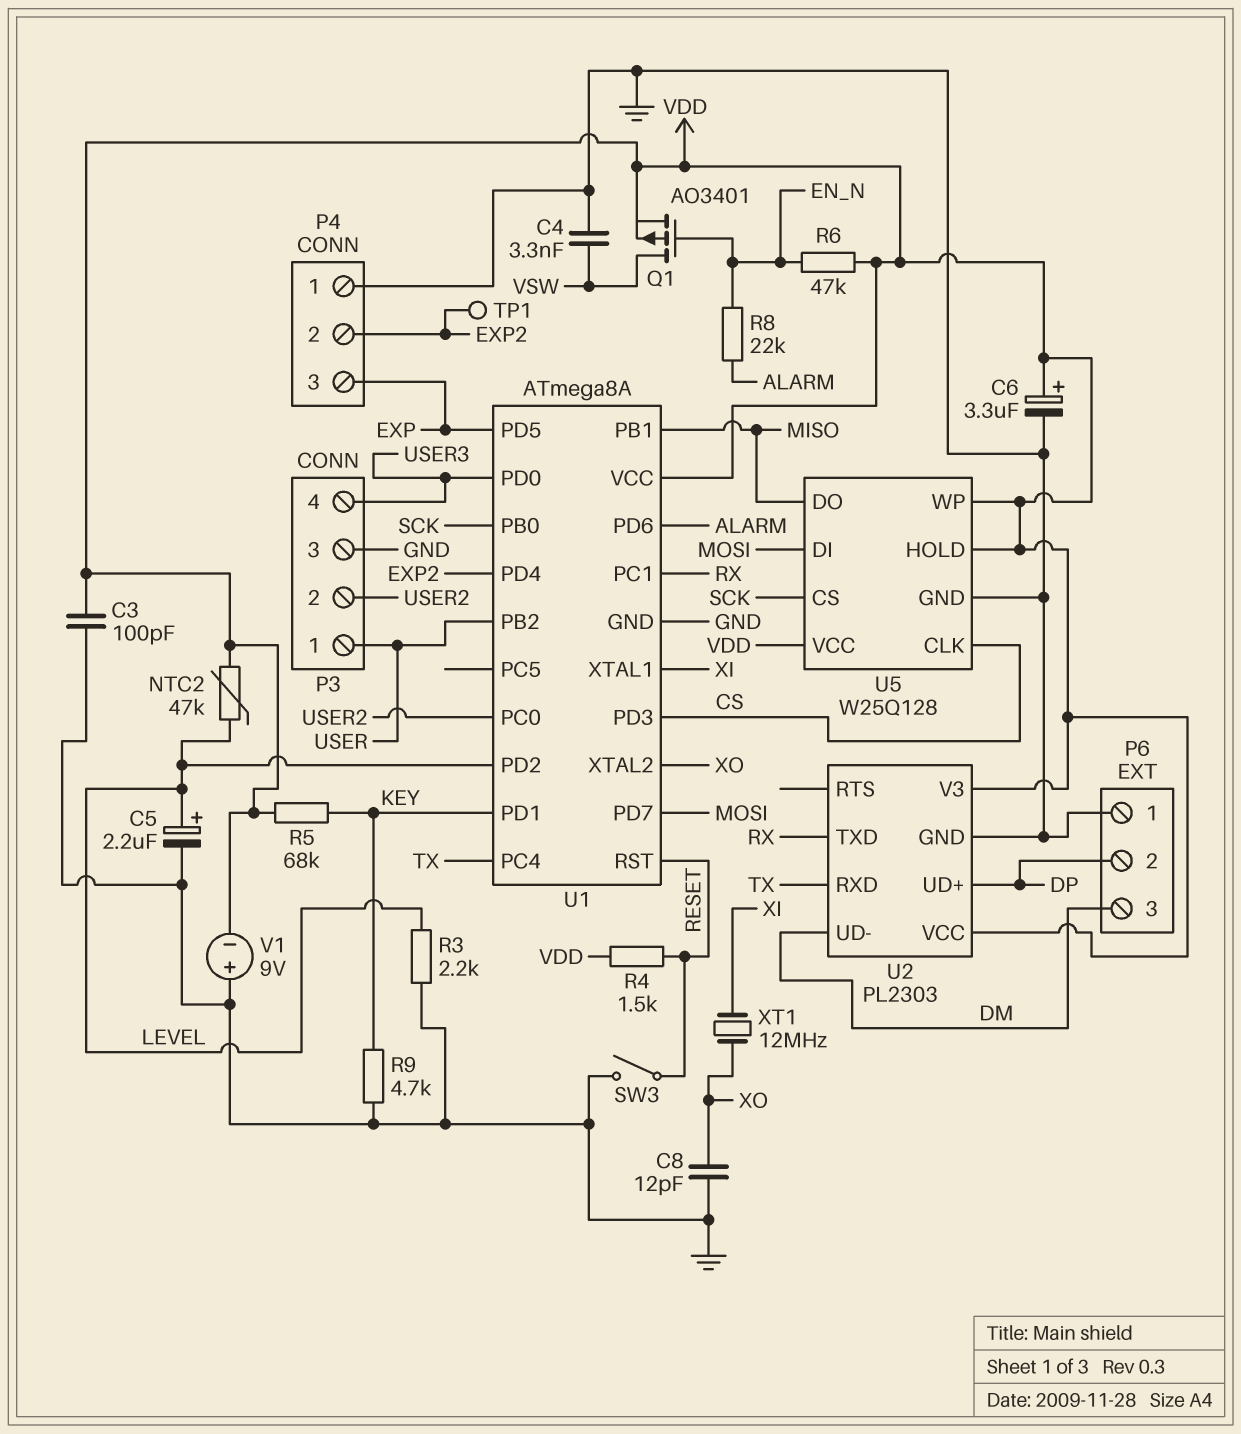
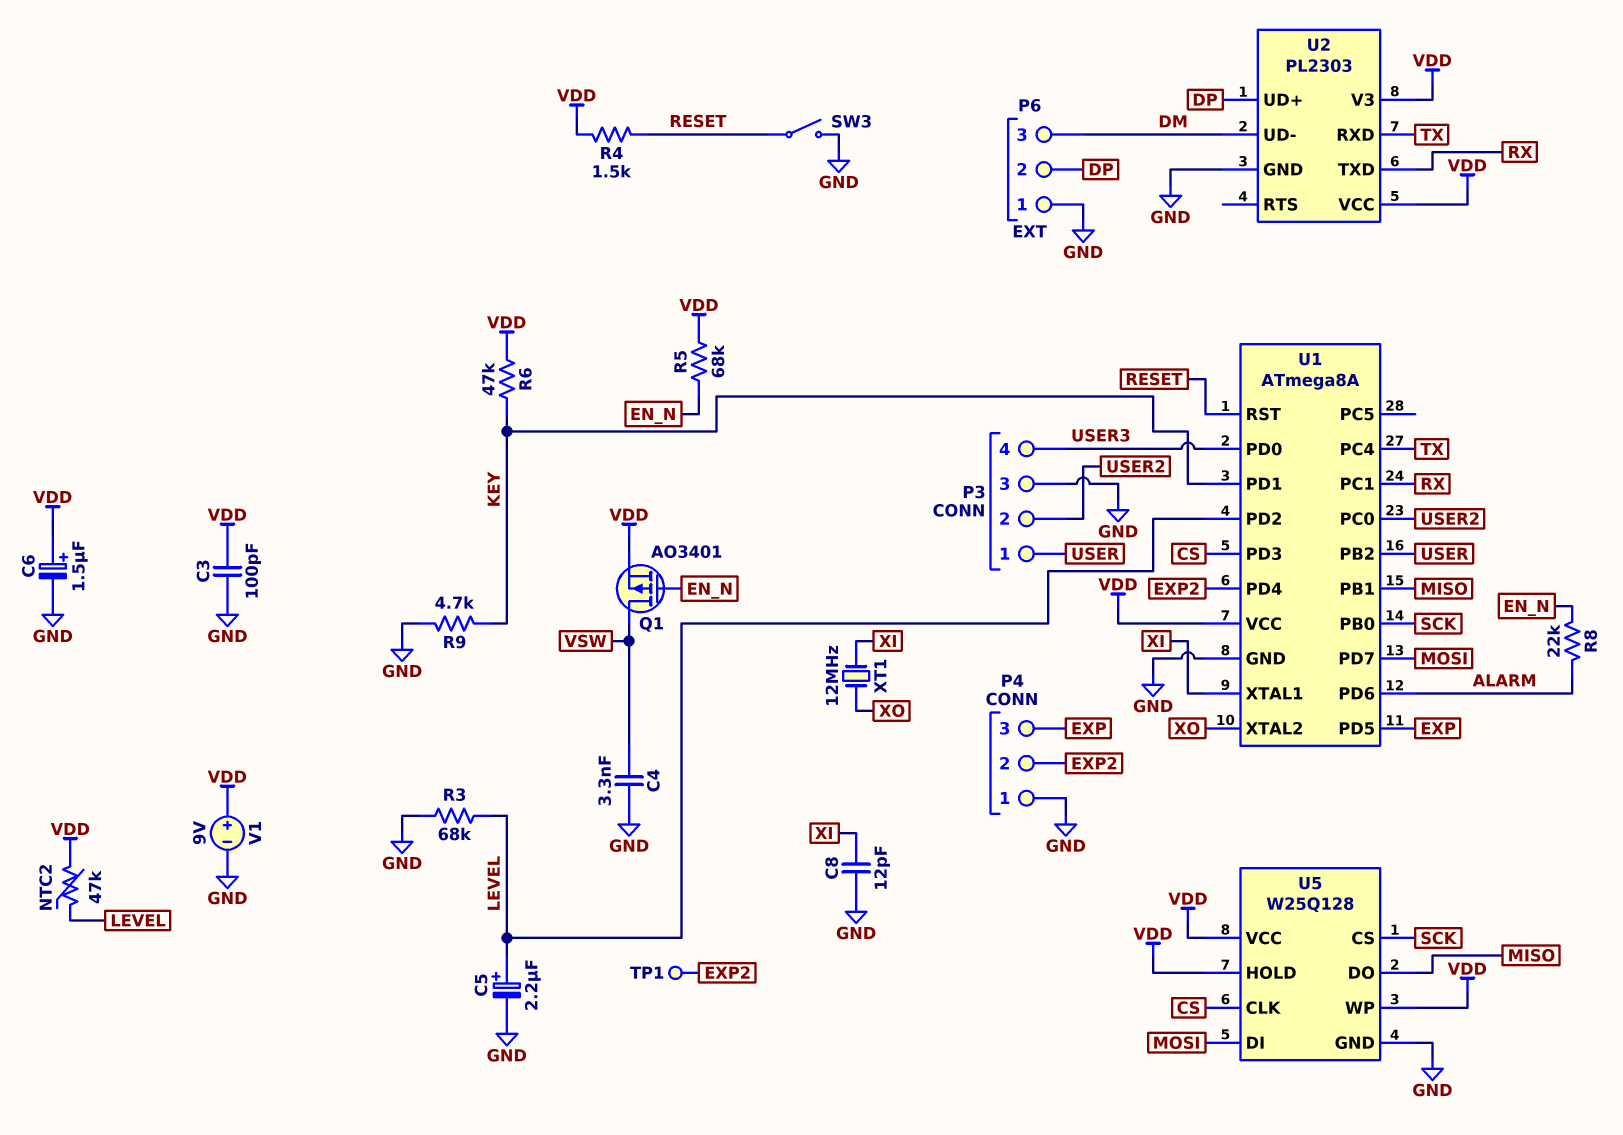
C6: 3.3uF (plus VDD, minus GND) -> 1.5uF (plus VDD, minus GND)
C8: 12pF (GND, XO) -> 12pF (GND, XI)
R3: 2.2k (GND, LEVEL) -> 68k (GND, LEVEL)
R5: 68k (KEY, VDD) -> 68k (EN_N, VDD)
R6: 47k (EN_N, VDD) -> 47k (KEY, VDD)
V1: 9V (plus GND, minus VDD) -> 9V (plus VDD, minus GND)

